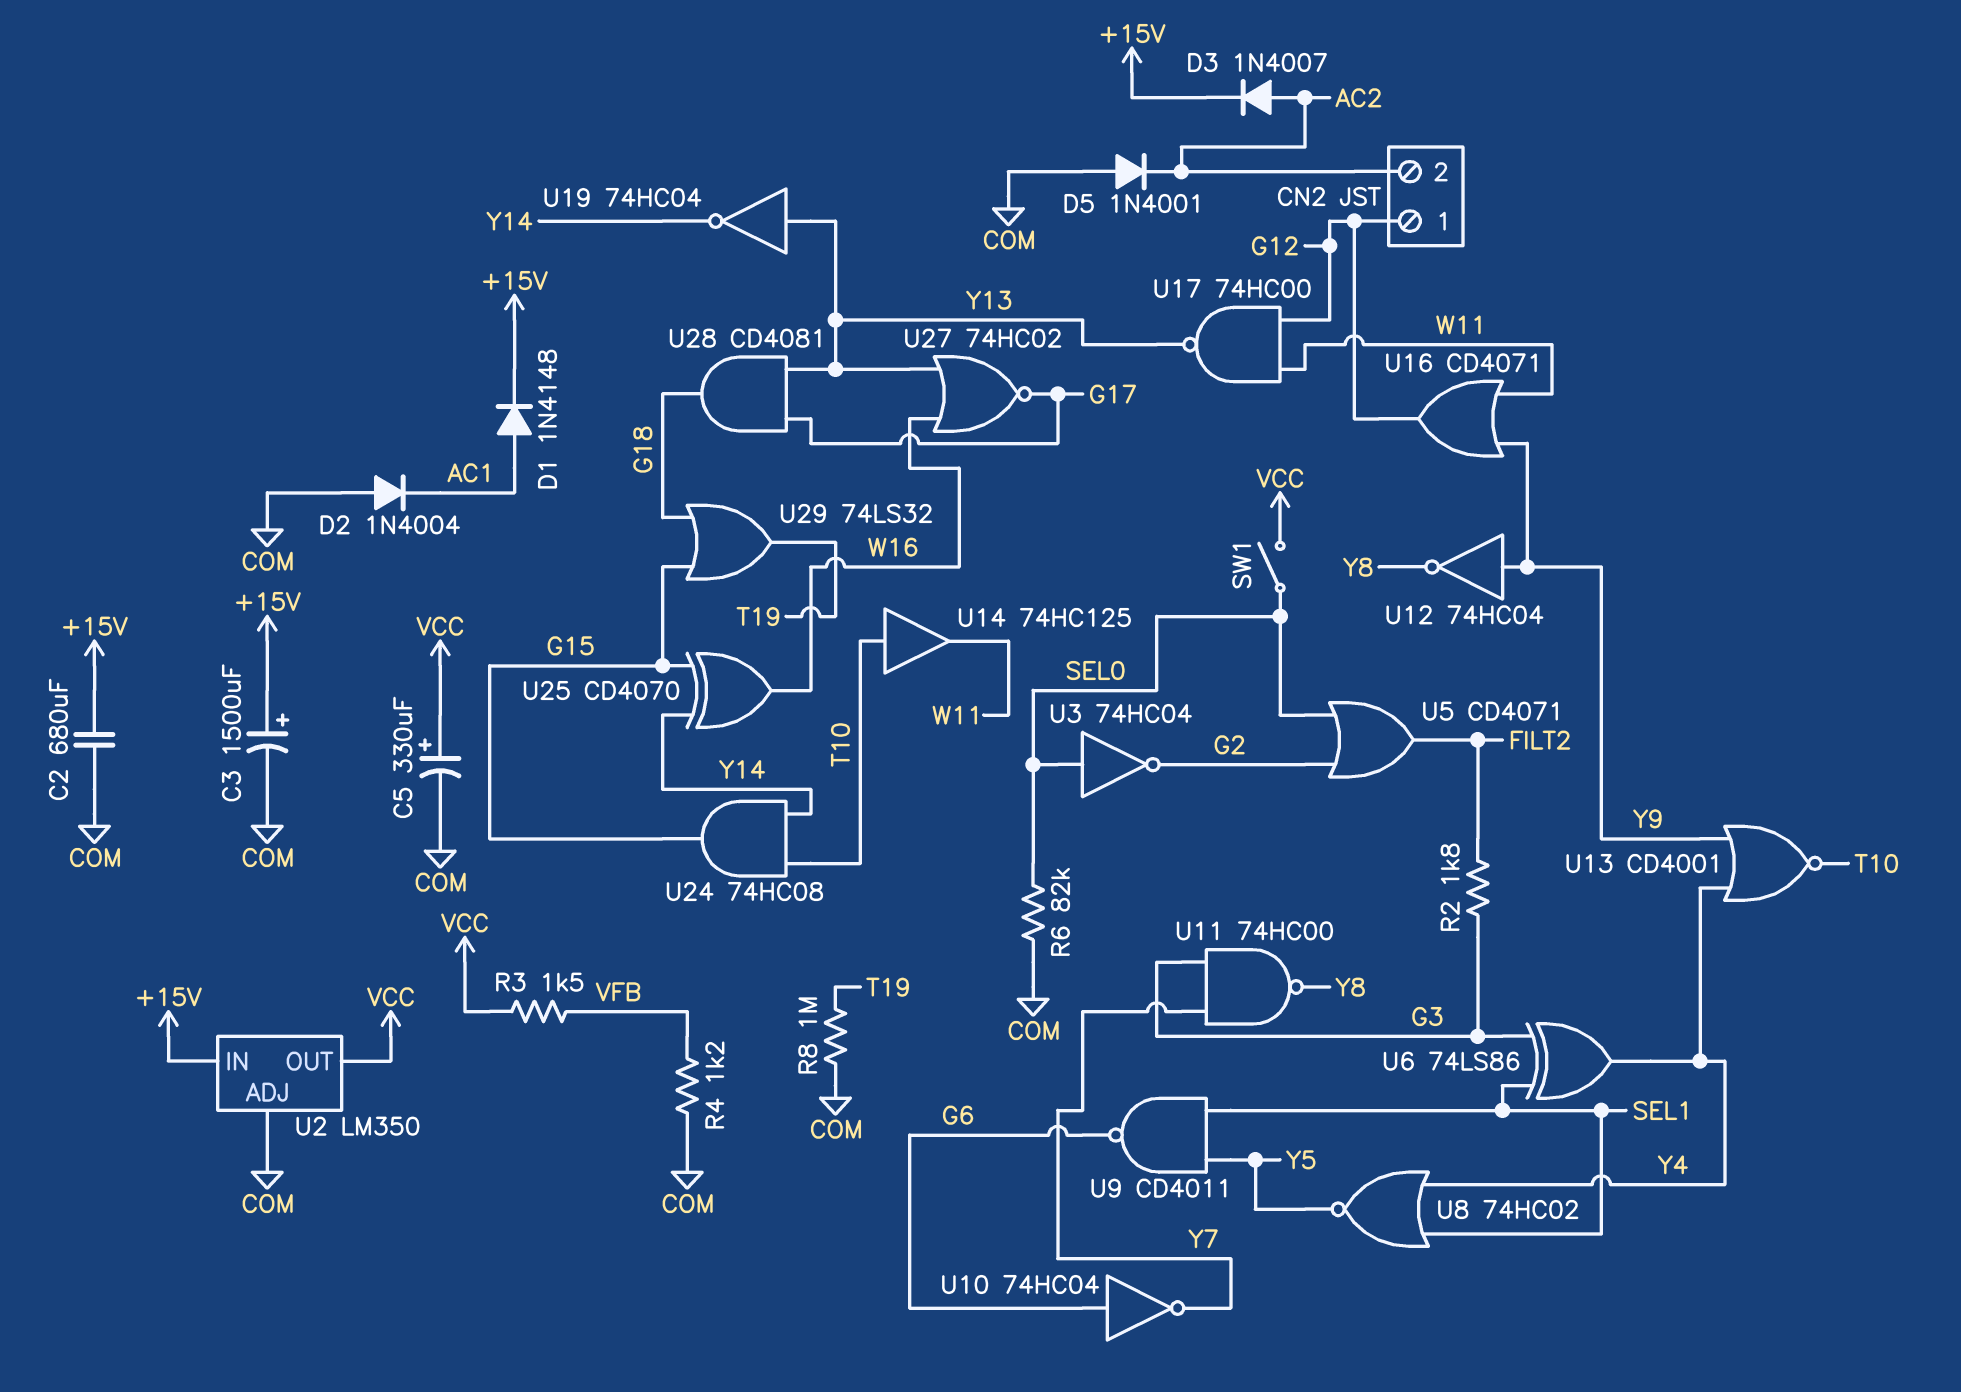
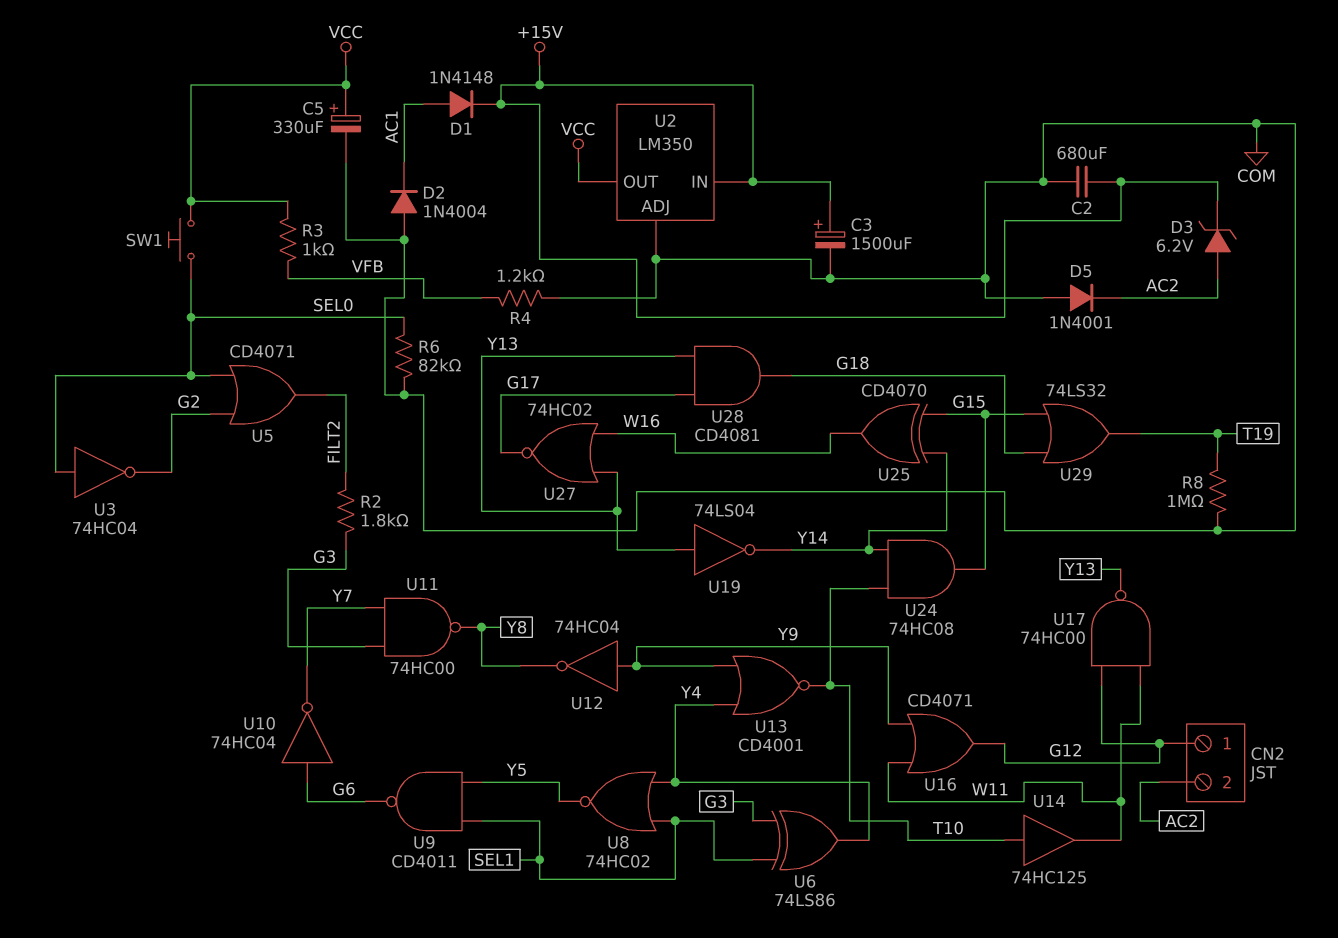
D3: diode 1N4007 (A AC2, K +15V) -> zener 6.2V (A AC2, K +15V)
R3: 1.5k (VCC, VFB) -> 1k (VCC, VFB)
SW1: switch (SEL0, VCC) -> button (SEL0, VCC)
U19: NOT 74HC04 (in Y13, out Y14) -> NOT 74LS04 (in Y13, out Y14)

